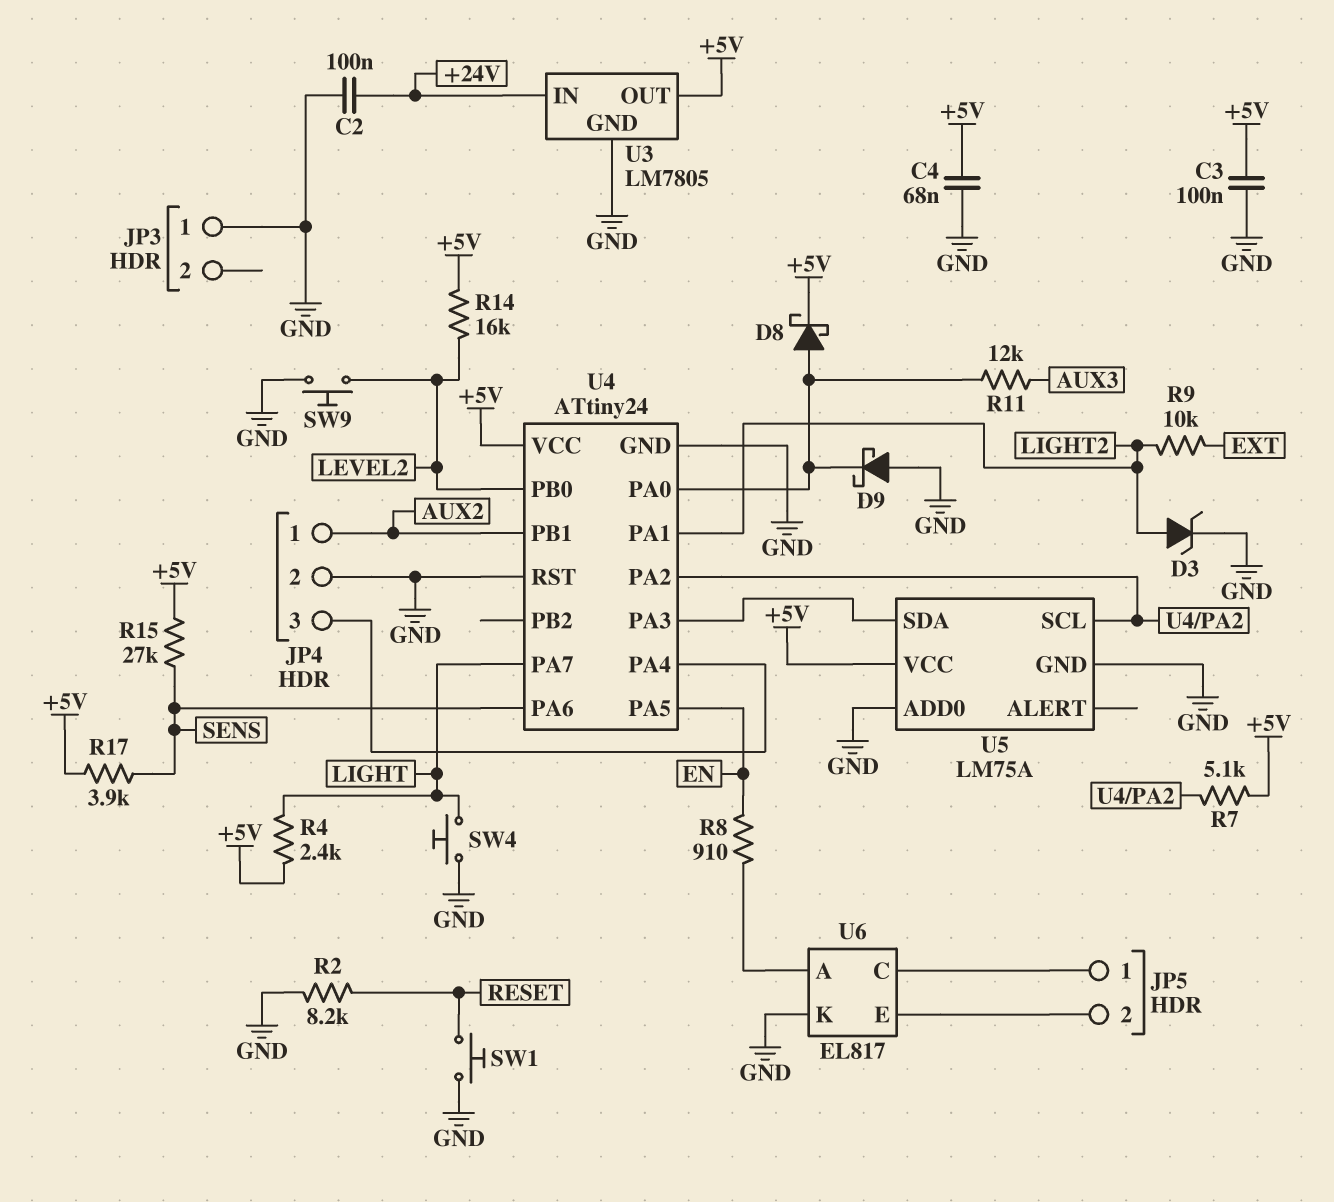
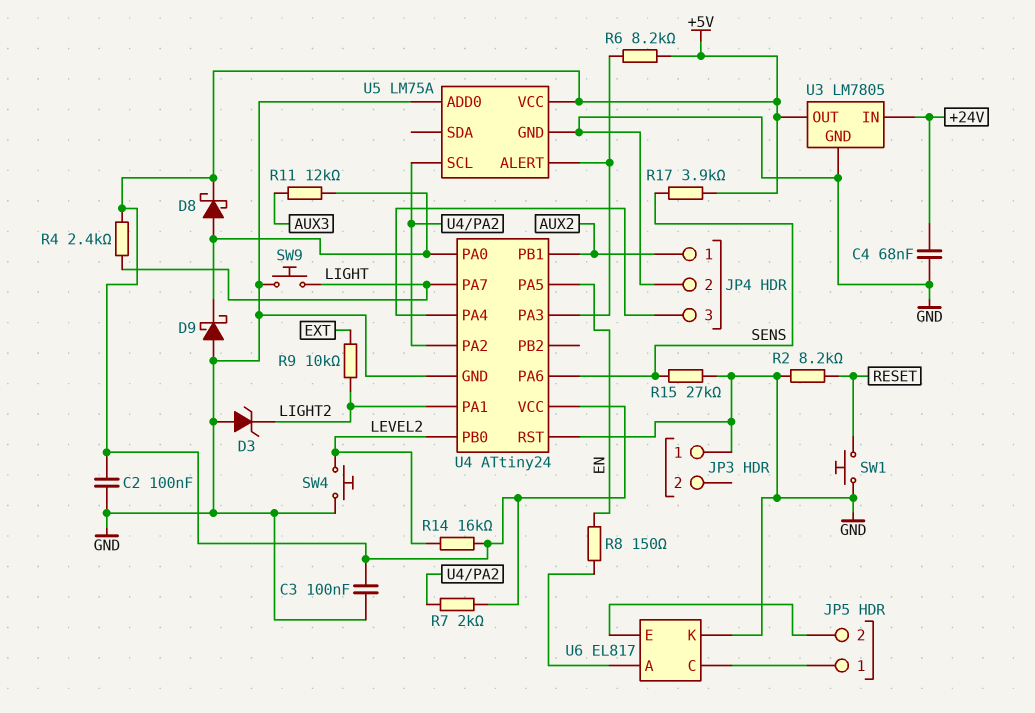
C2: 100nF (+24V, GND) -> 100nF (+5V, GND)
C4: 68nF (+5V, GND) -> 68nF (+24V, GND)
D3: zener (A LIGHT2, K GND) -> zener (A GND, K LIGHT2)
R6: none -> 8.2k (+5V, U4/PA3)
R7: 5.1k (+5V, U4/PA2) -> 2k (+5V, U4/PA2)
R8: 910 (EN, U6/A) -> 150 (EN, U6/A)
R15: 27k (+5V, SENS) -> 27k (GND, SENS)
SW4: button (GND, LIGHT) -> button (GND, LEVEL2)
SW9: button (GND, LEVEL2) -> button (GND, LIGHT)
U5 pin ALERT: none -> U4/PA3
U5 pin SDA: U4/PA3 -> none

